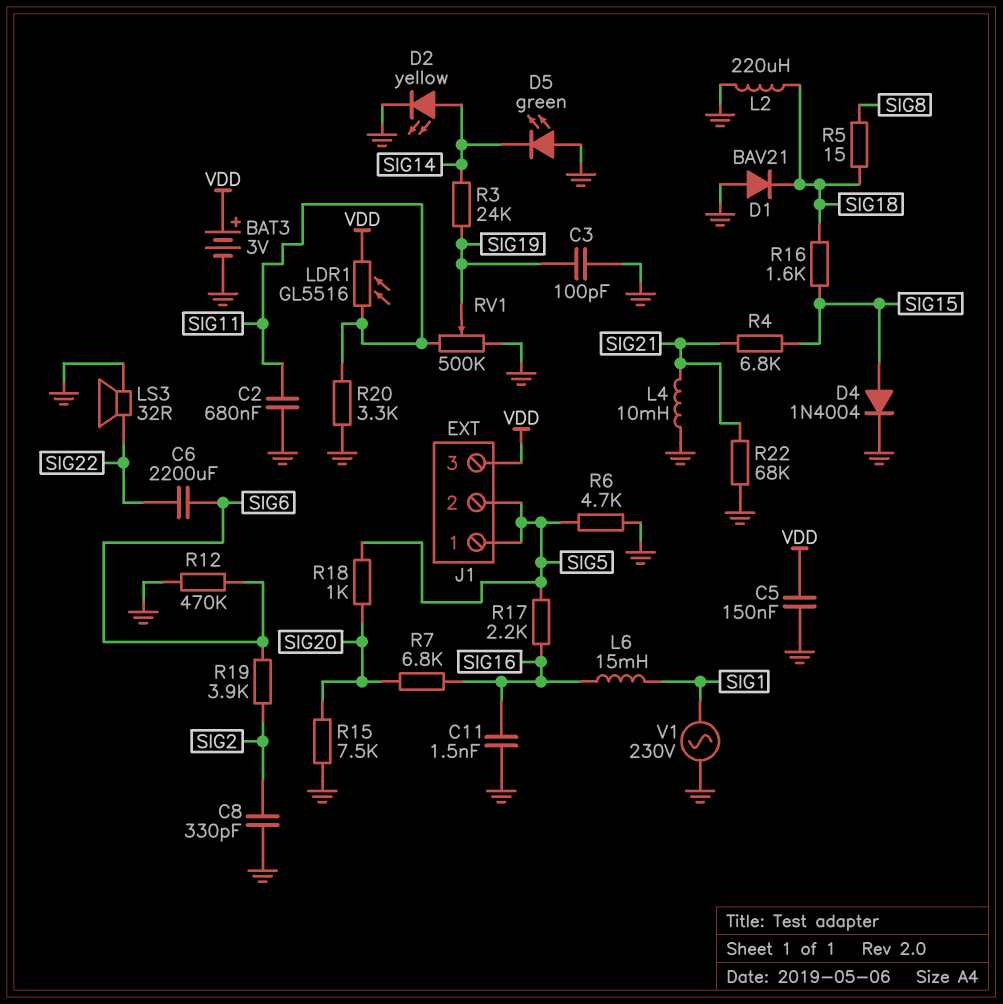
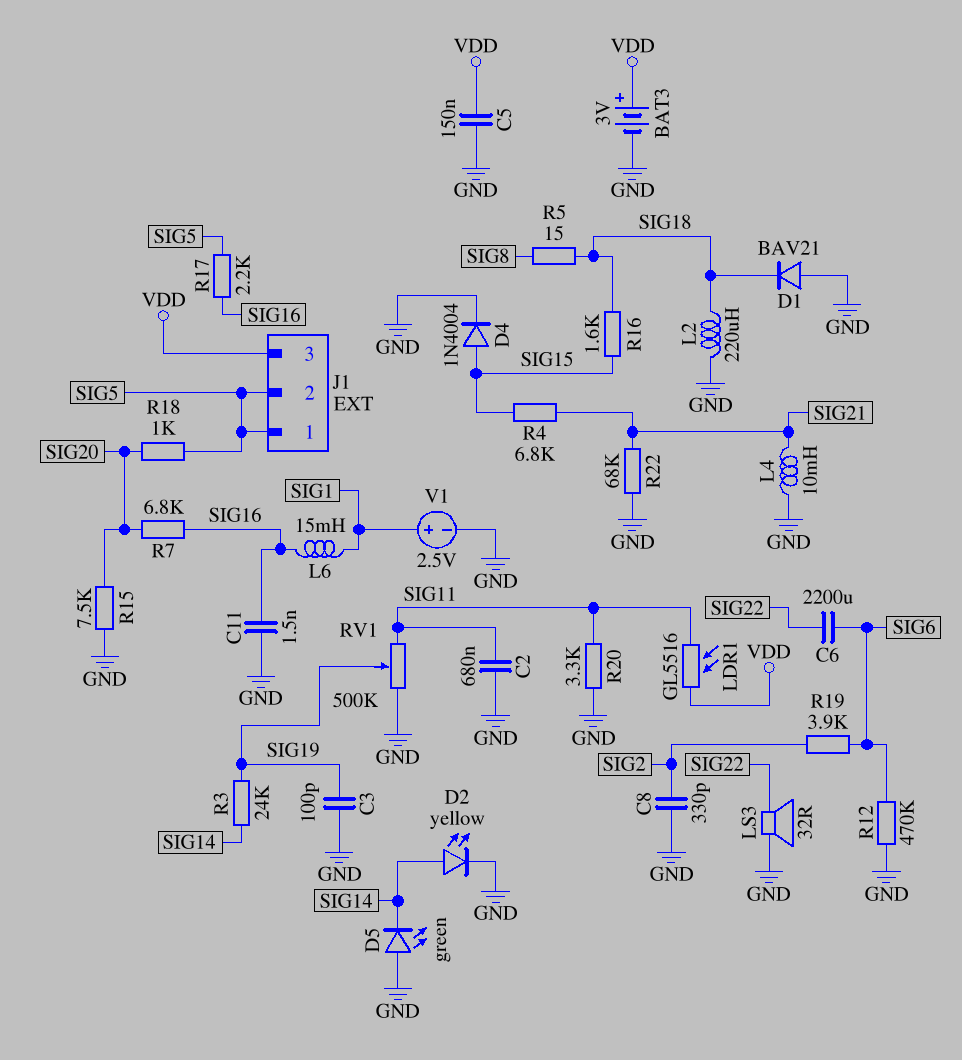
R6: 4.7k (GND, SIG5) -> none
V1: AC 230V (GND, SIG1) -> 2.5V (plus SIG1, minus GND)

